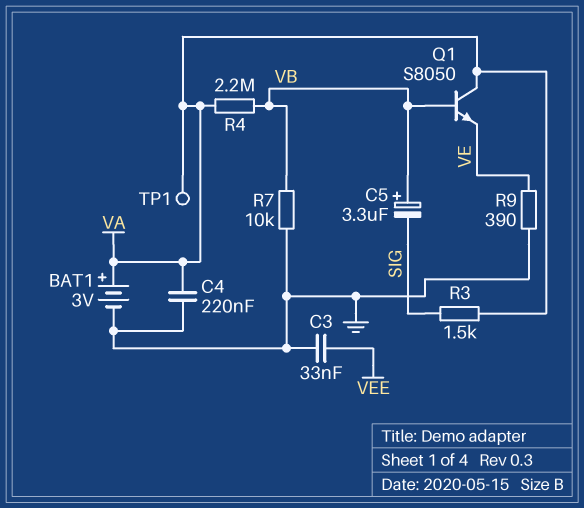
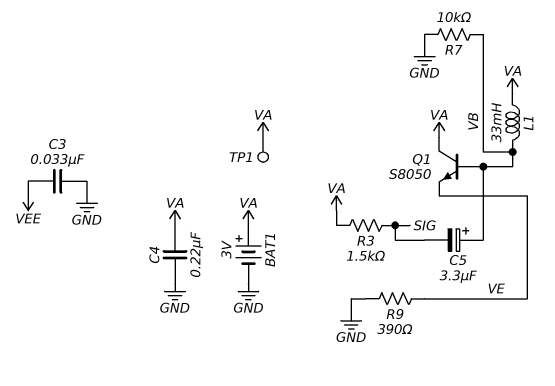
L1: none -> 33mH (VA, VB)
R4: 2.2M (VA, VB) -> none

